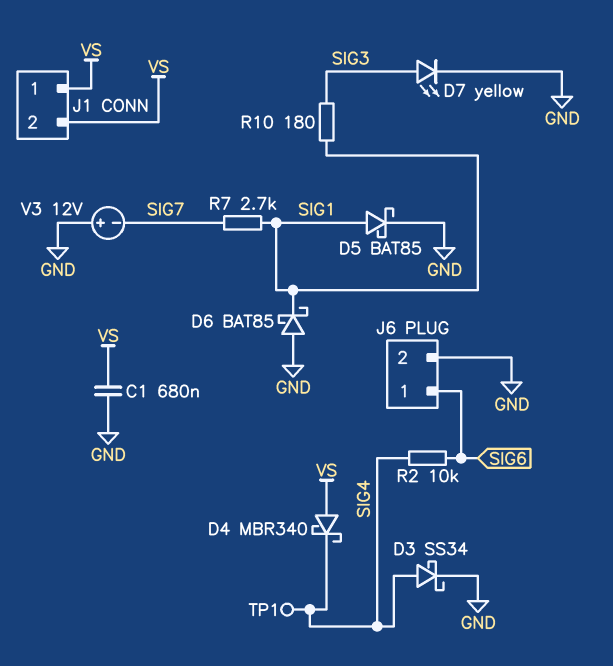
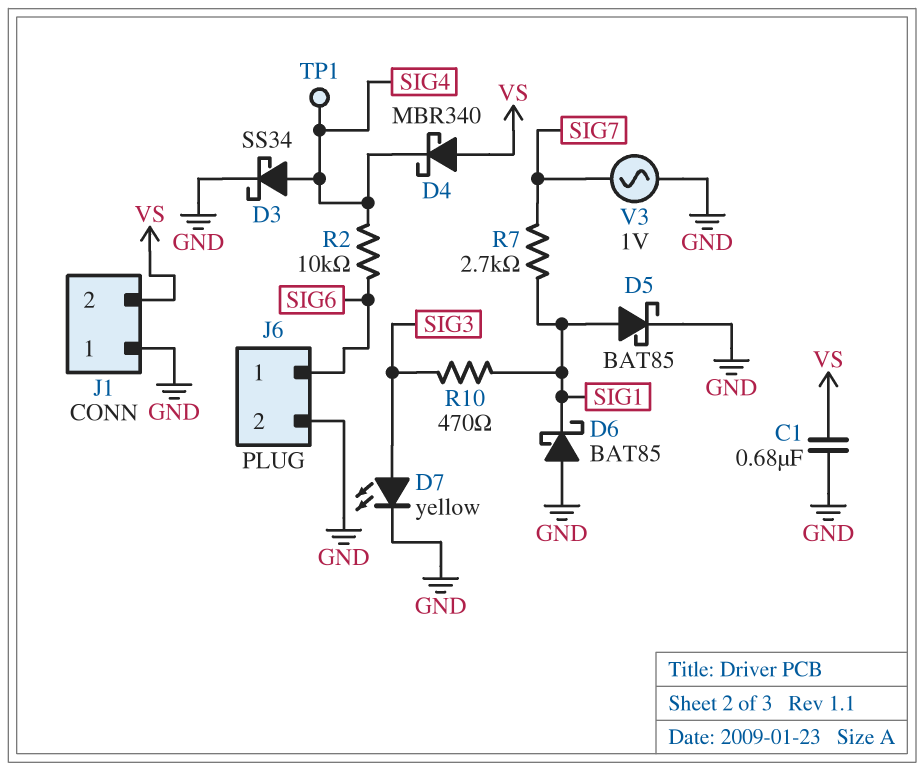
J1 pin 1: VS -> GND
R10: 180 (SIG1, SIG3) -> 470 (SIG1, SIG3)
V3: 12V (plus GND, minus SIG7) -> AC 1V (GND, SIG7)

